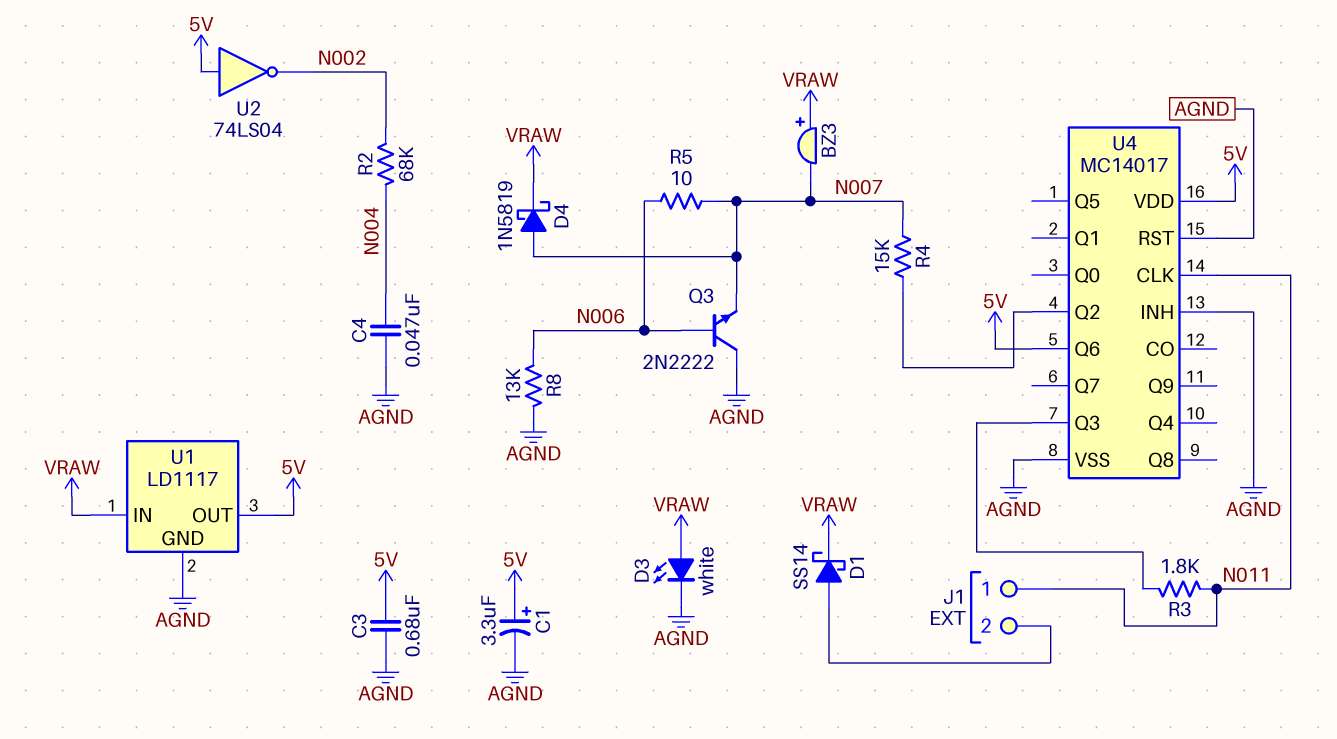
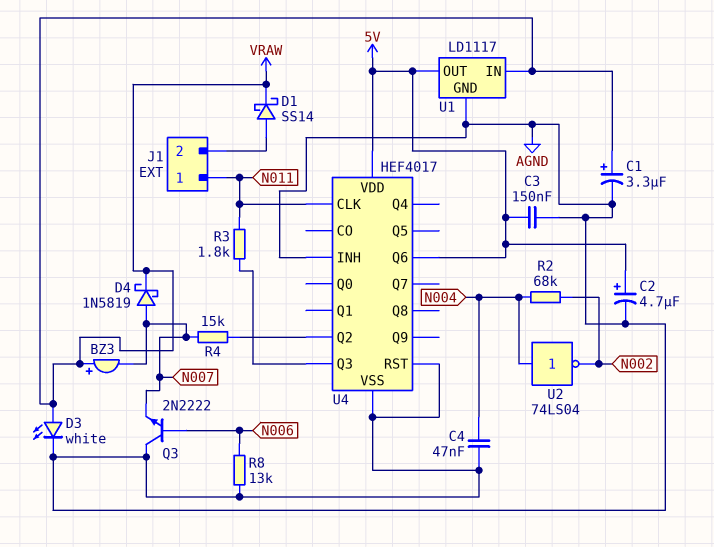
C1: 3.3uF (plus 5V, minus AGND) -> 3.3uF (plus VRAW, minus AGND)
C2: none -> 4.7uF (plus 5V, minus AGND)
C3: 680nF (5V, AGND) -> 150nF (5V, AGND)
R5: 10 (N006, N007) -> none
U2: NOT 74LS04 (in 5V, out N002) -> NOT 74LS04 (in N004, out N002)
U4: MC14017 -> HEF4017

